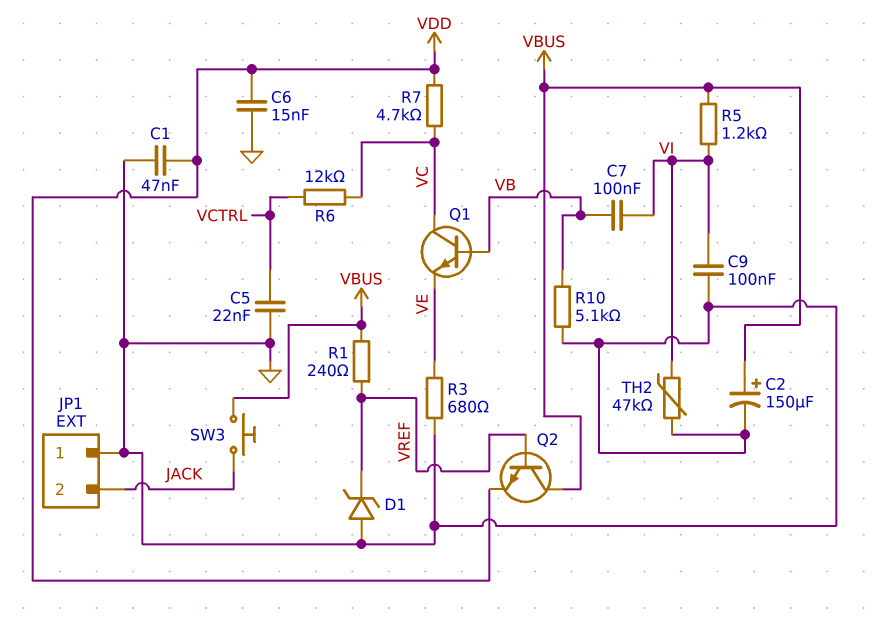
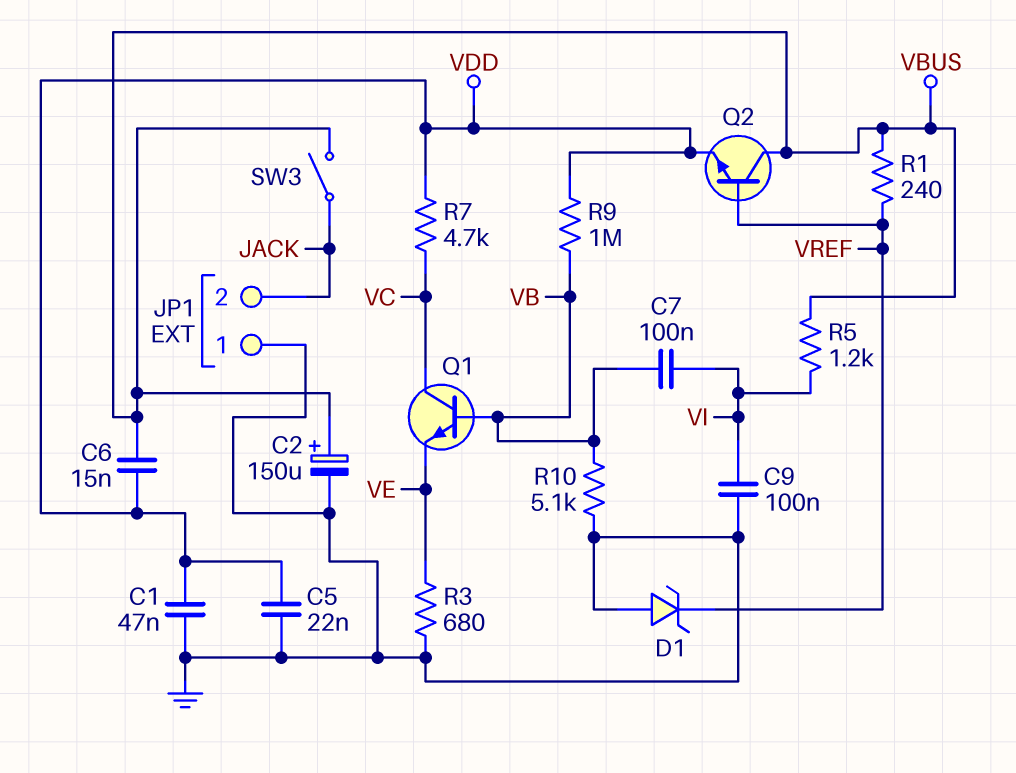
C5: 22nF (GND, VCTRL) -> 22nF (GND, VDD)
C6: 15nF (GND, VDD) -> 15nF (VBUS, VDD)
R6: 12k (VC, VCTRL) -> none
R9: none -> 1M (VB, VDD)
SW3: button (JACK, VBUS) -> switch (JACK, VBUS)
TH2: 47k (GND, VI) -> none

